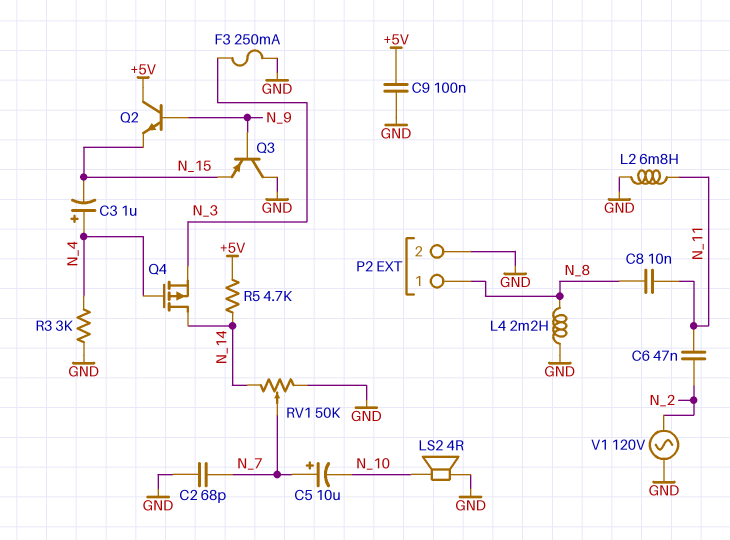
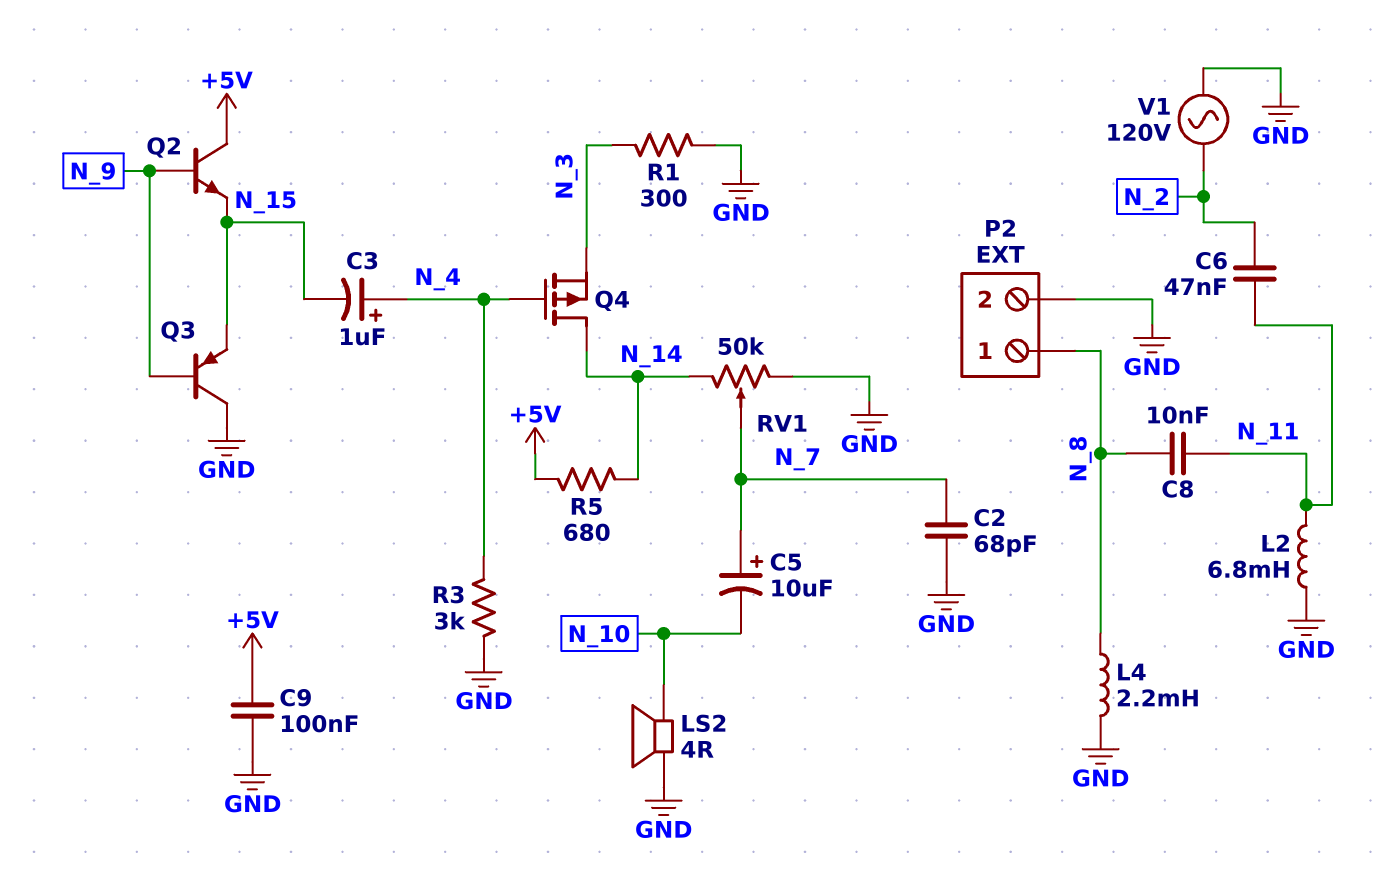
F3: 250mA (GND, N_3) -> none
R1: none -> 300 (GND, N_3)
R5: 4.7k (+5V, N_14) -> 680 (+5V, N_14)

